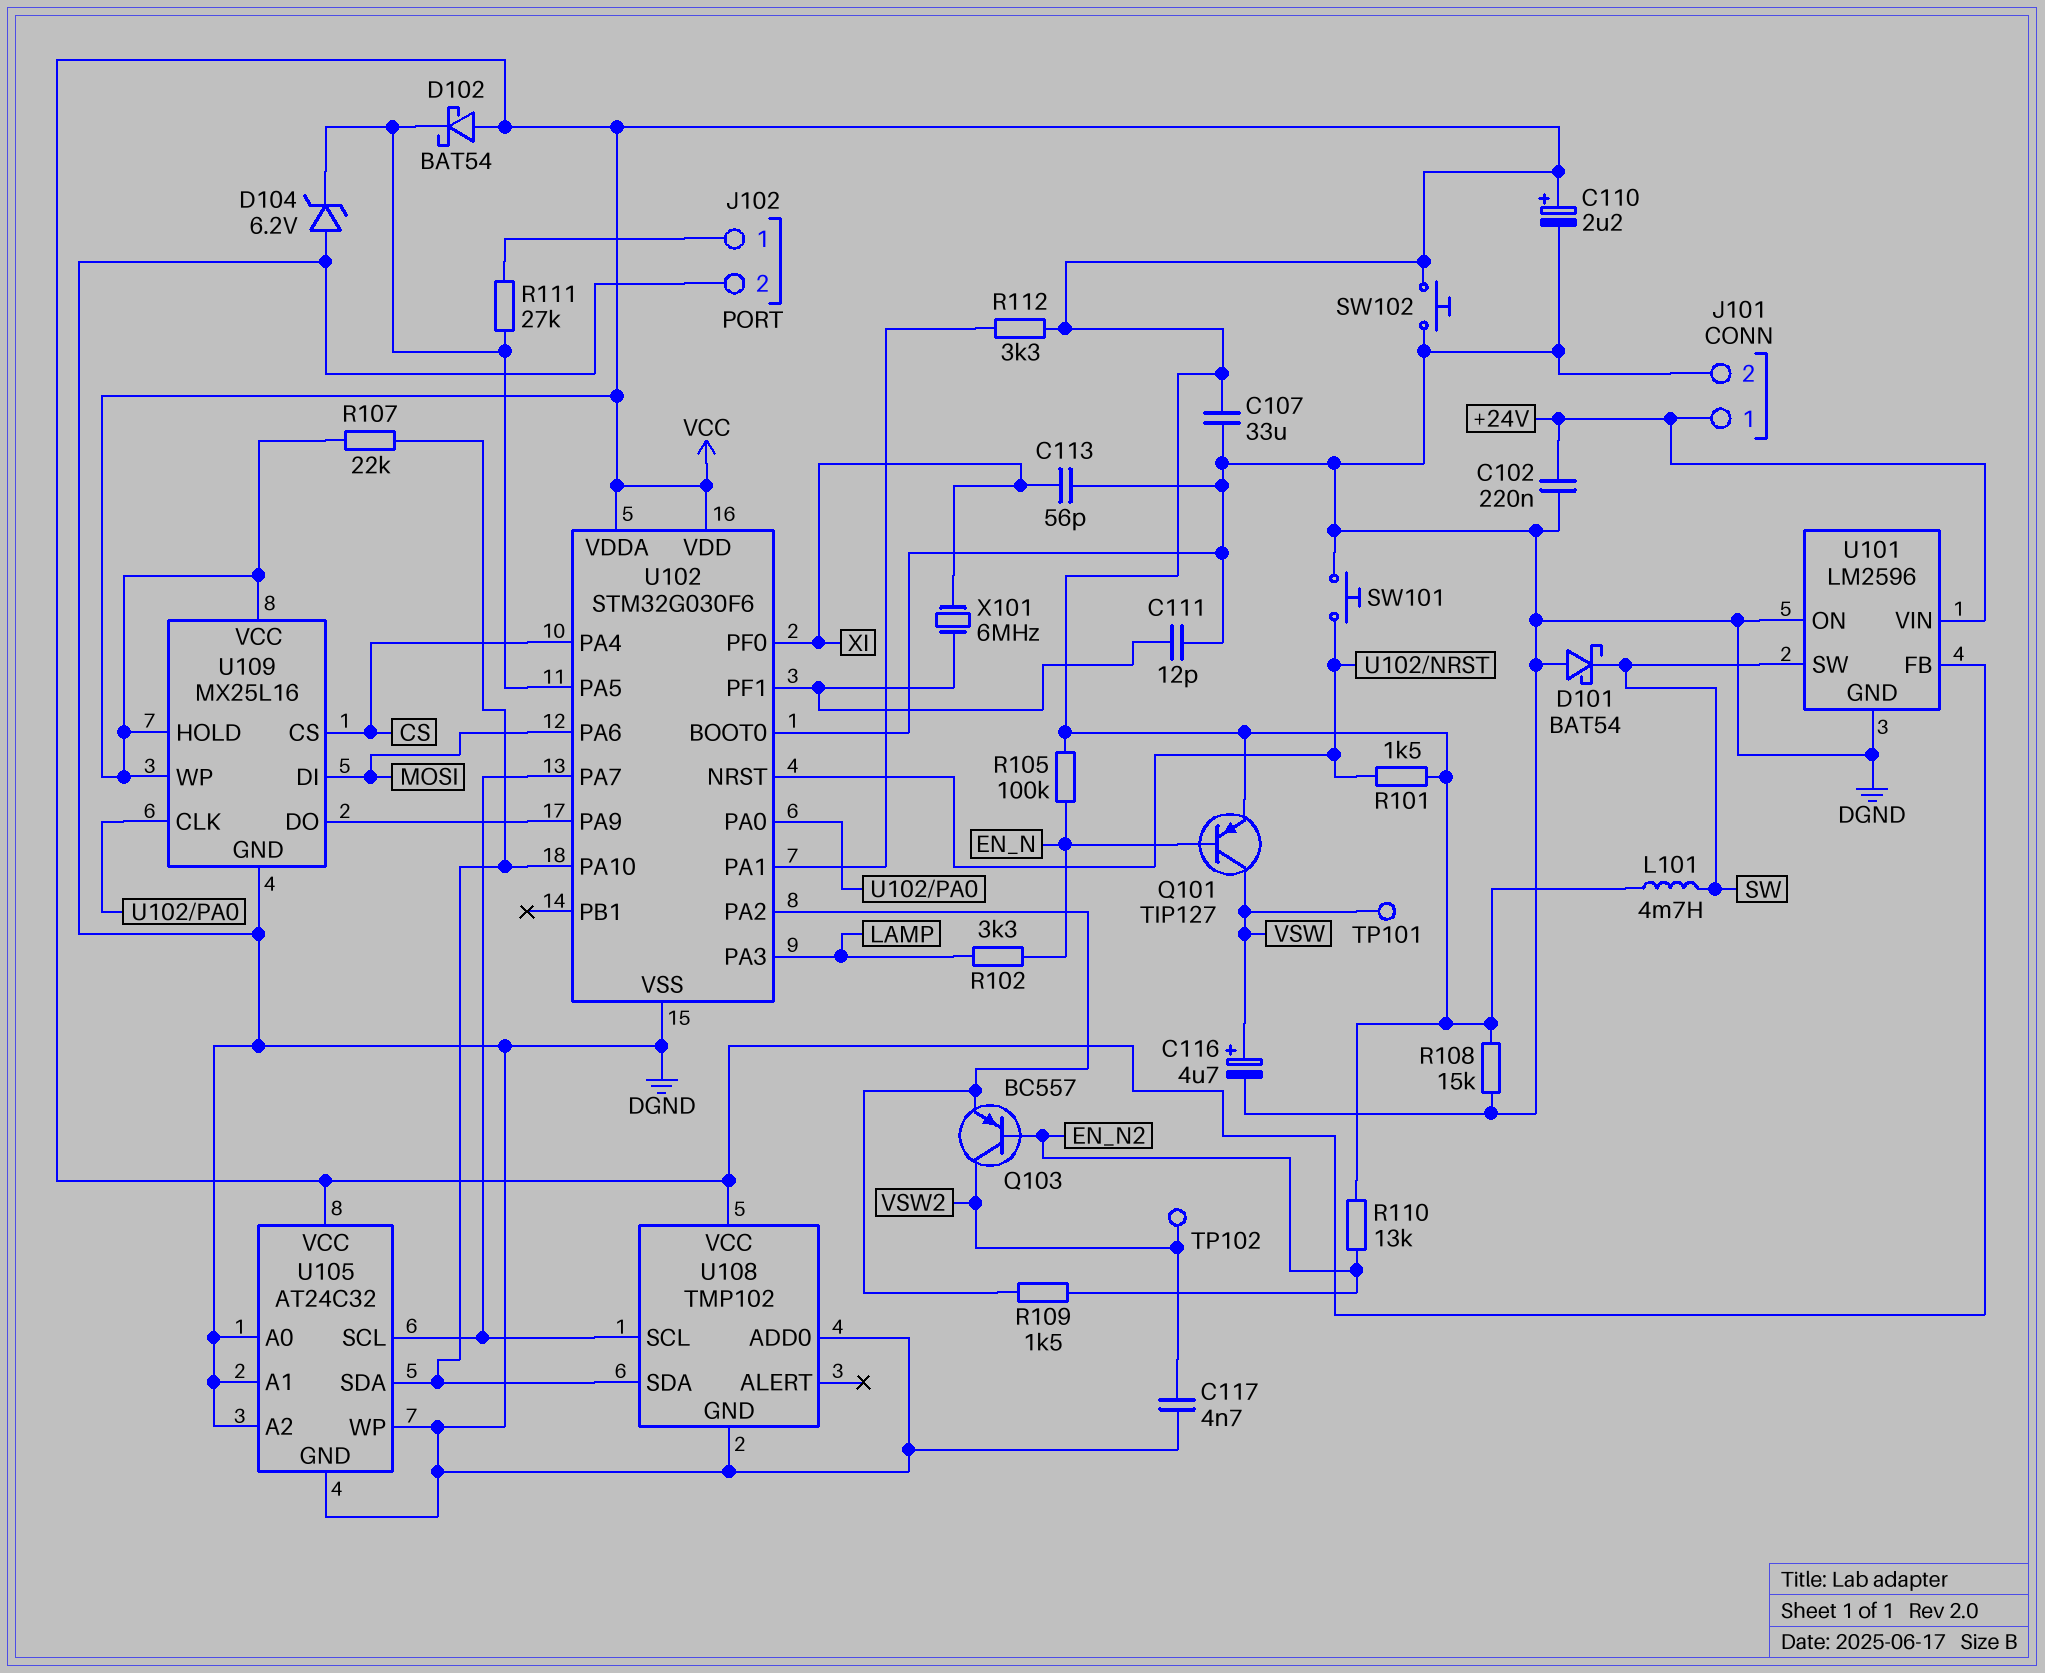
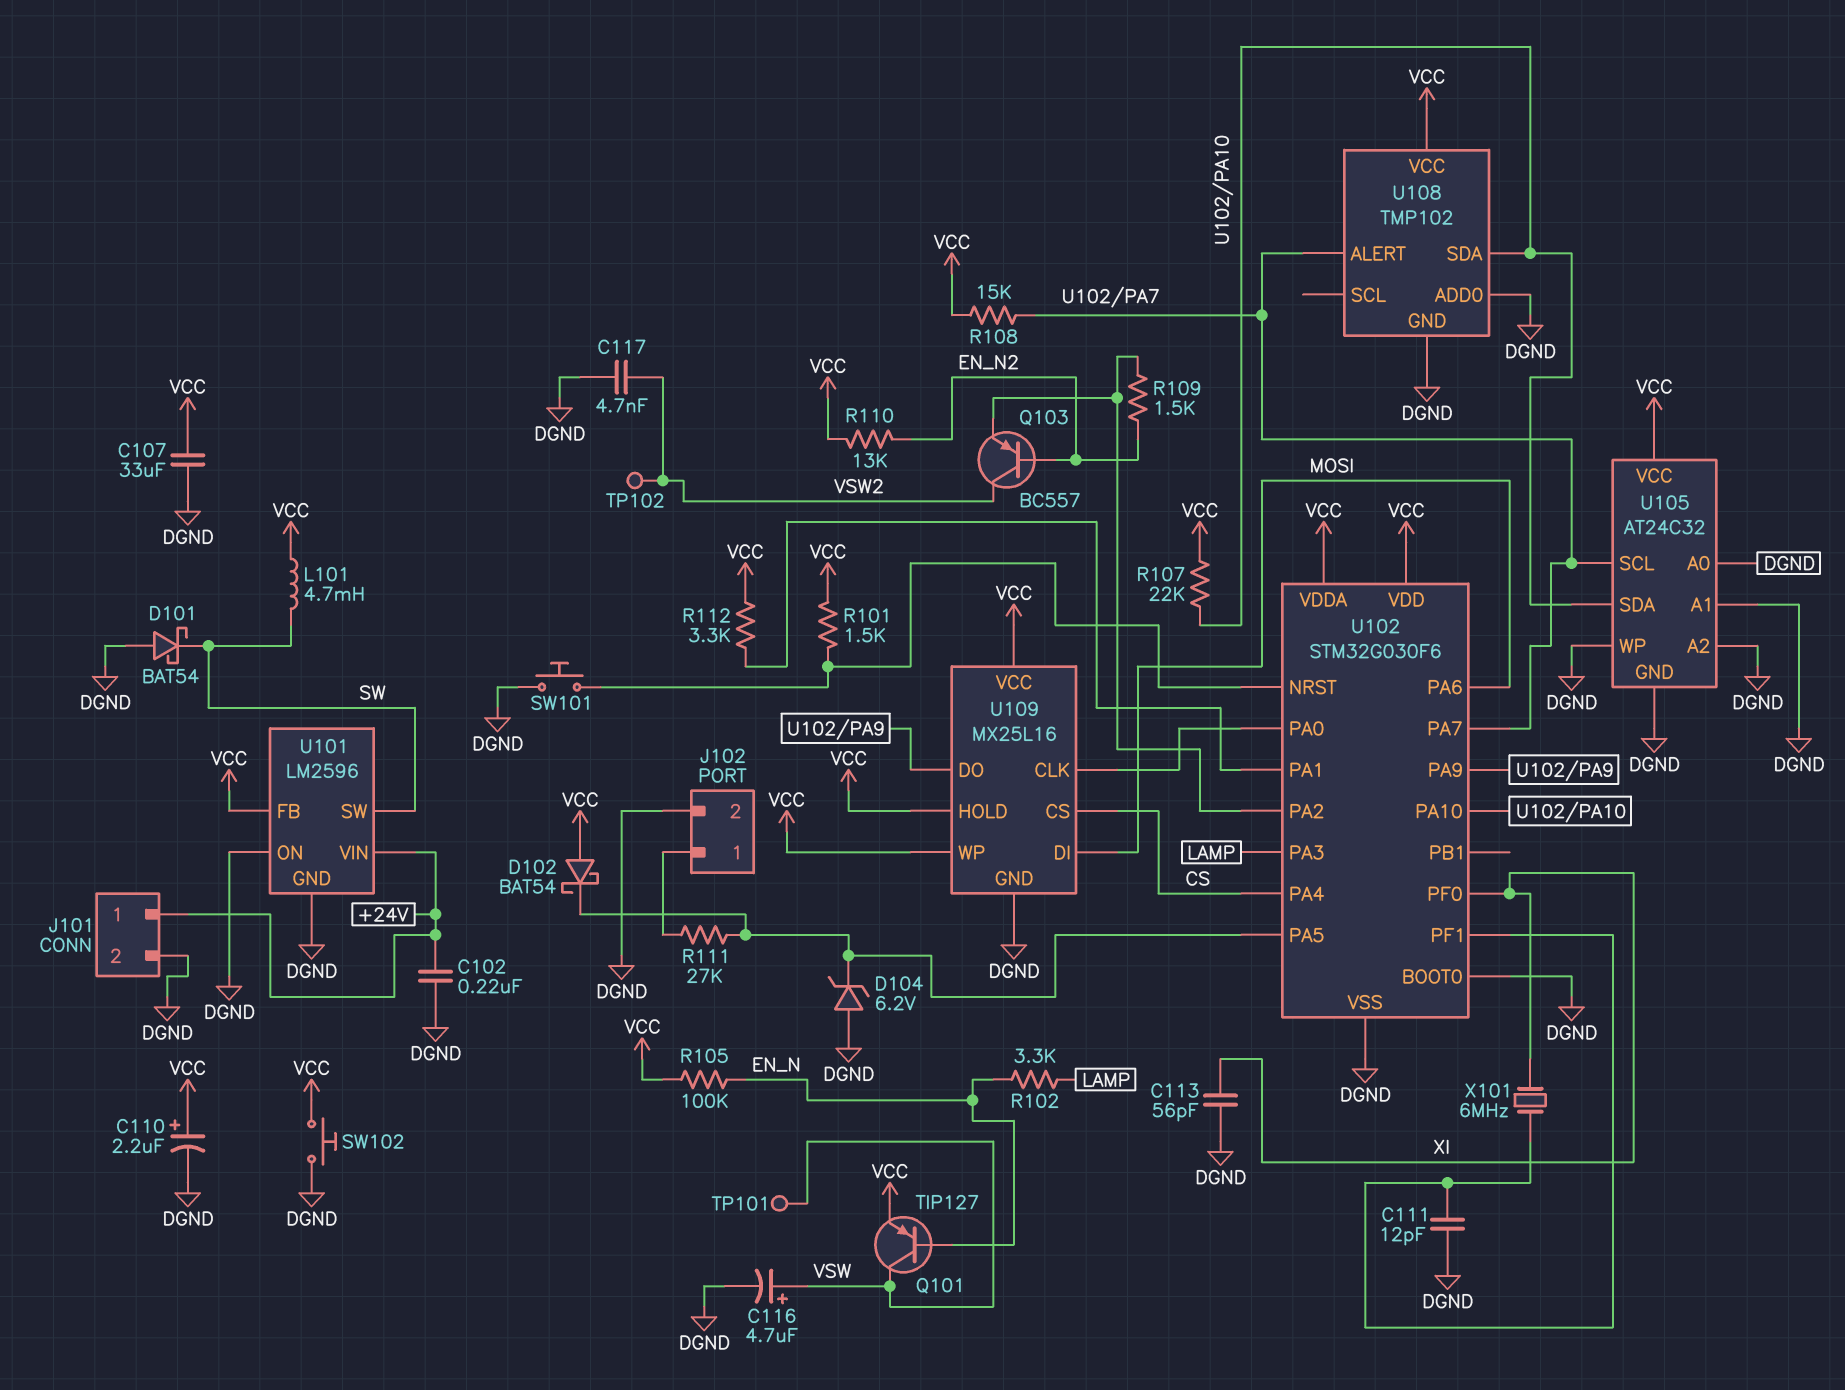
R108: 15k (DGND, VCC) -> 15k (U102/PA7, VCC)
U108 pin ALERT: none -> U102/PA7
U108 pin SCL: U102/PA7 -> none

